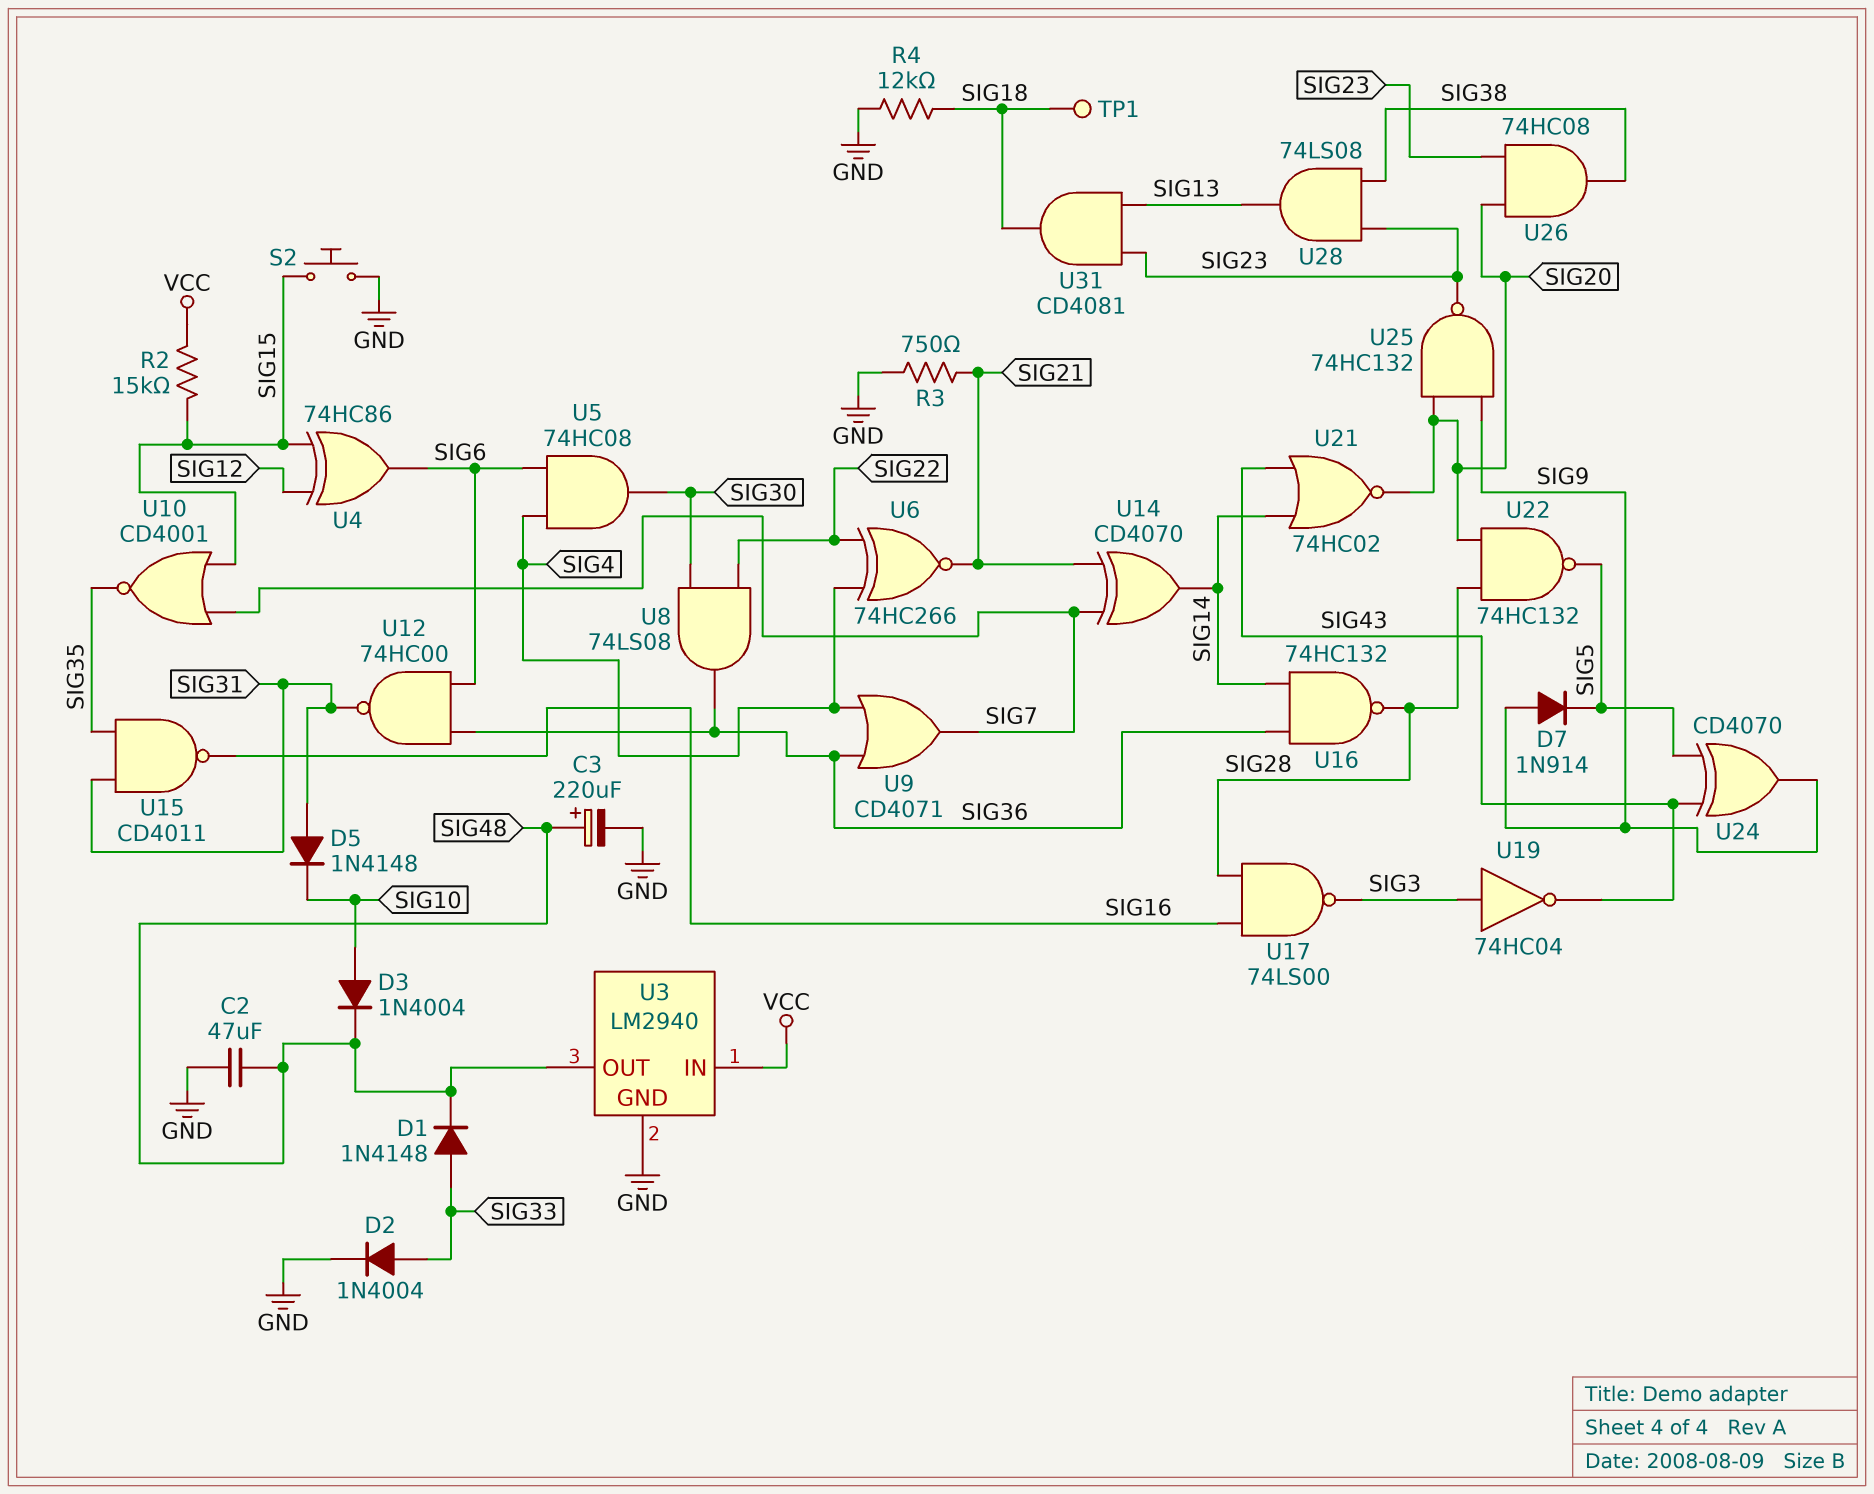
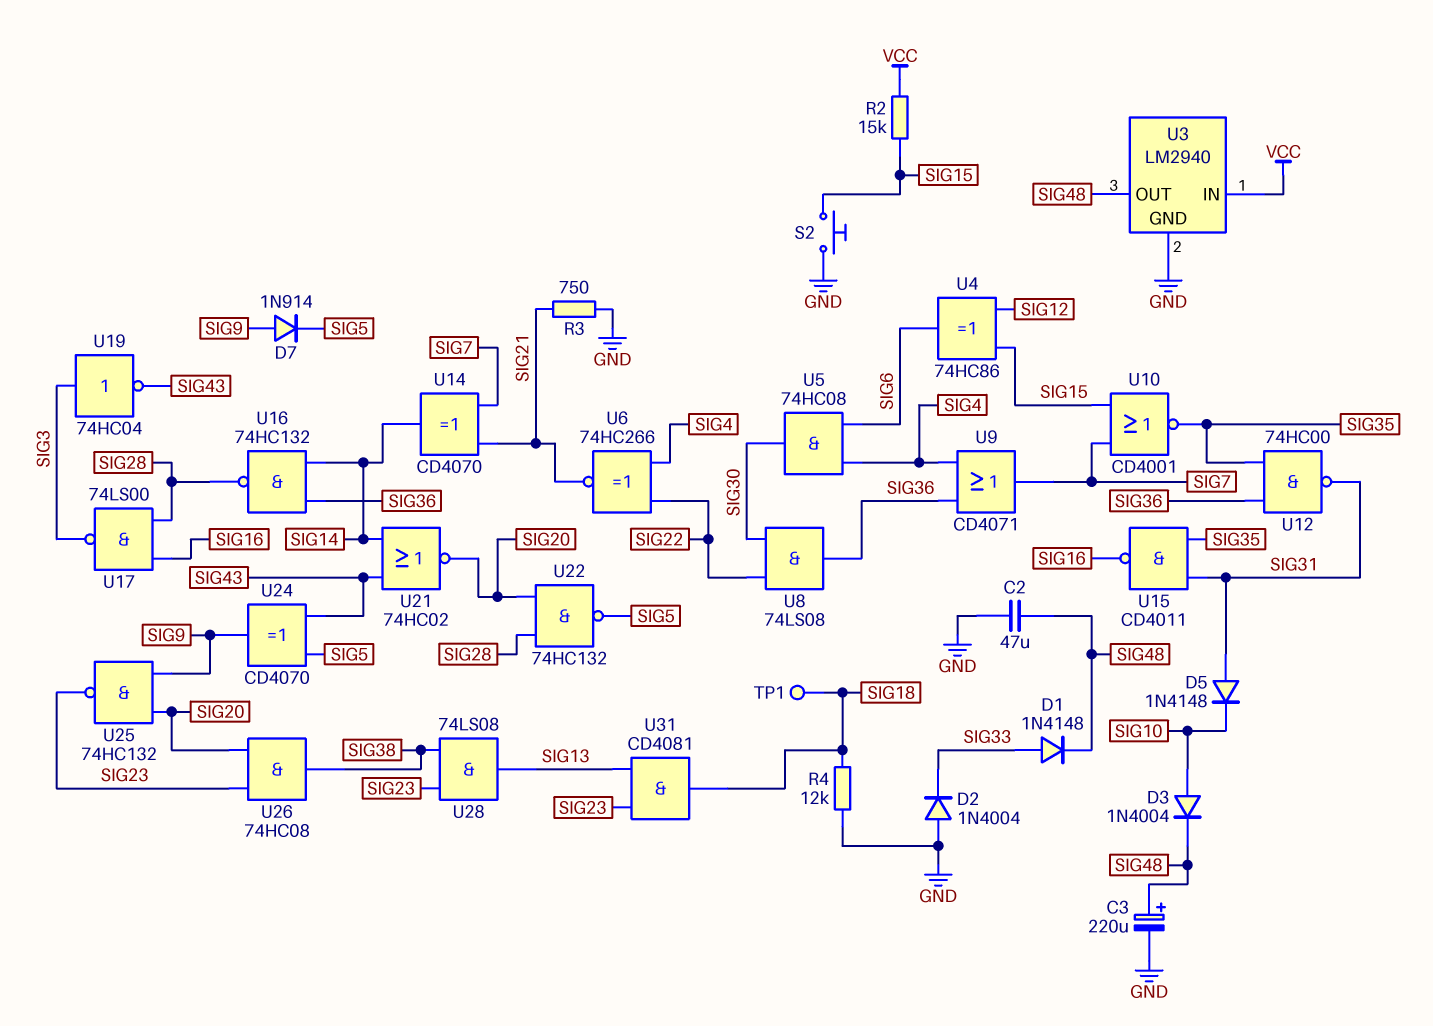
D2: diode 1N4004 (A SIG33, K GND) -> diode 1N4004 (A GND, K SIG33)
U12: NAND 74HC00 (in SIG6, in SIG36, out SIG31) -> NAND 74HC00 (in SIG35, in SIG36, out SIG31)

